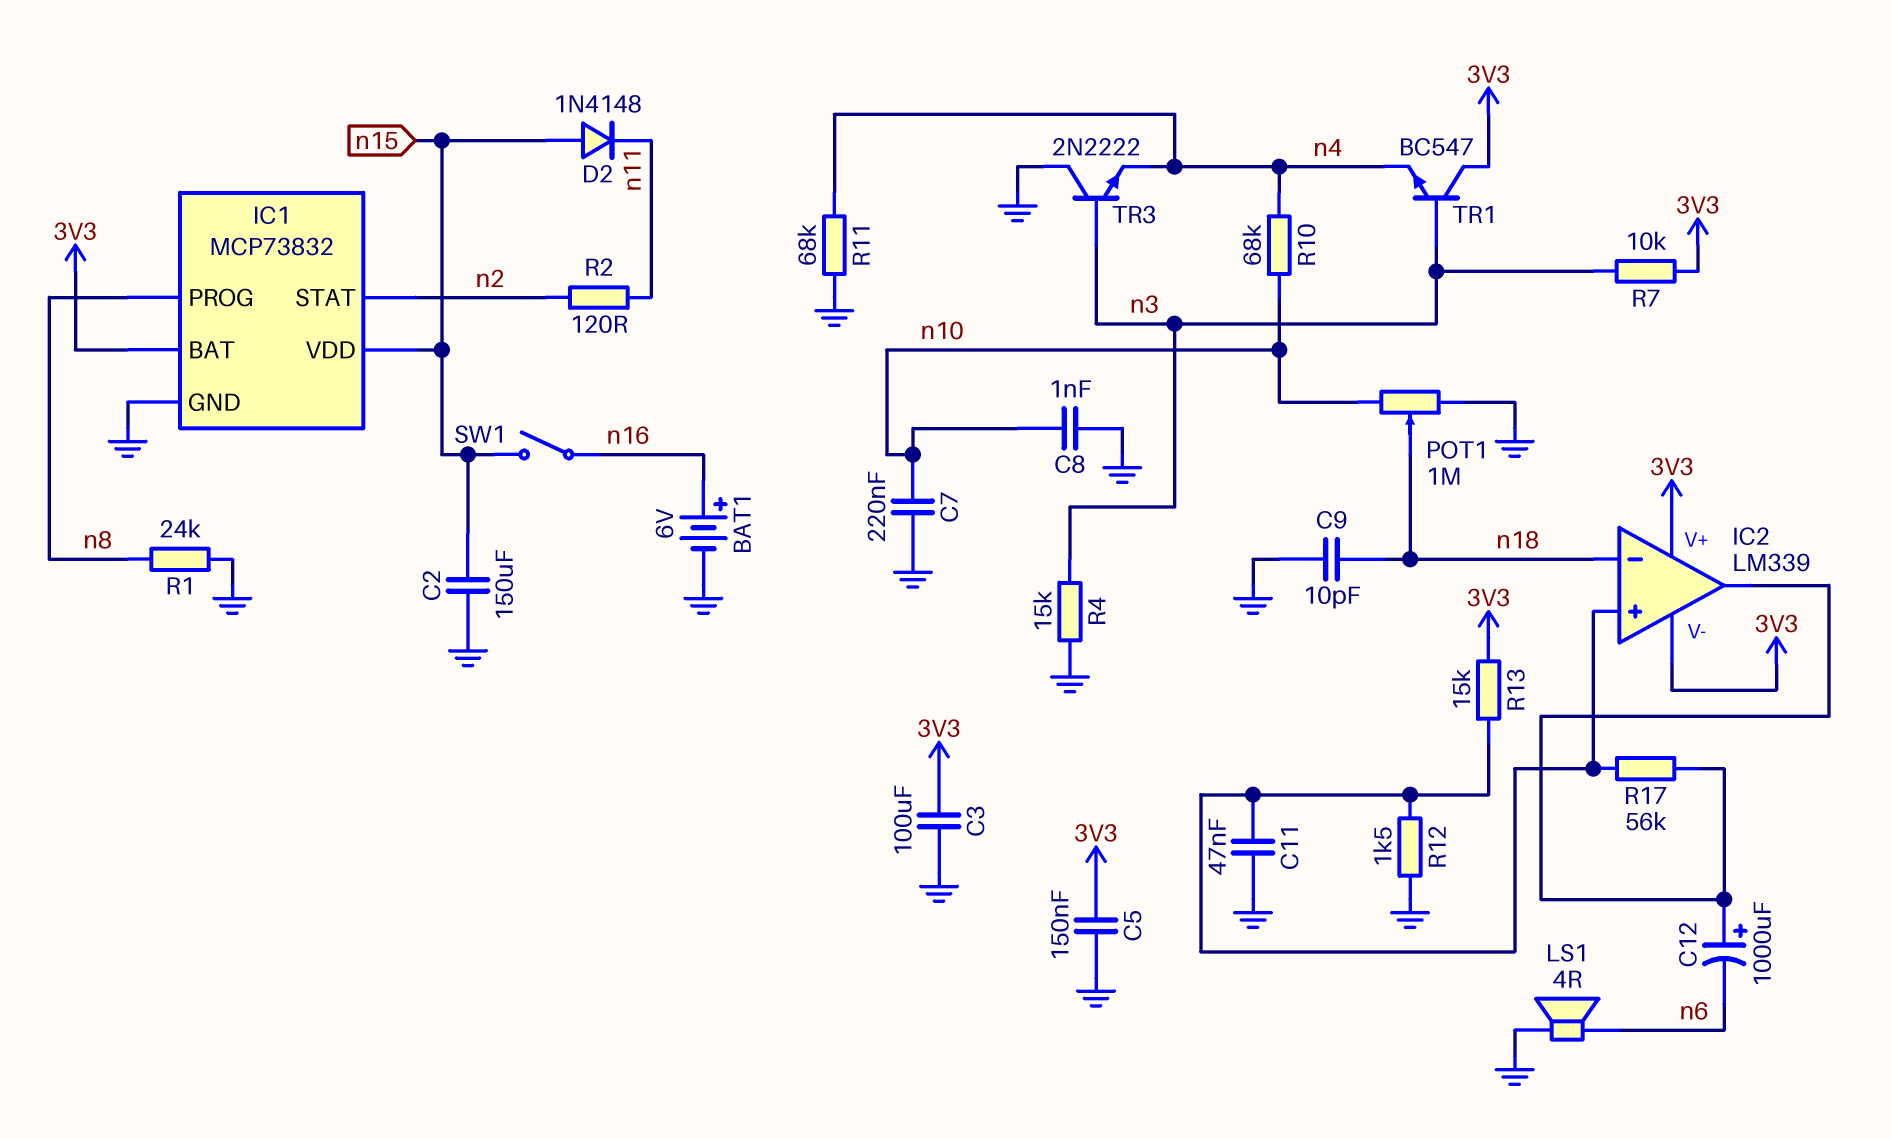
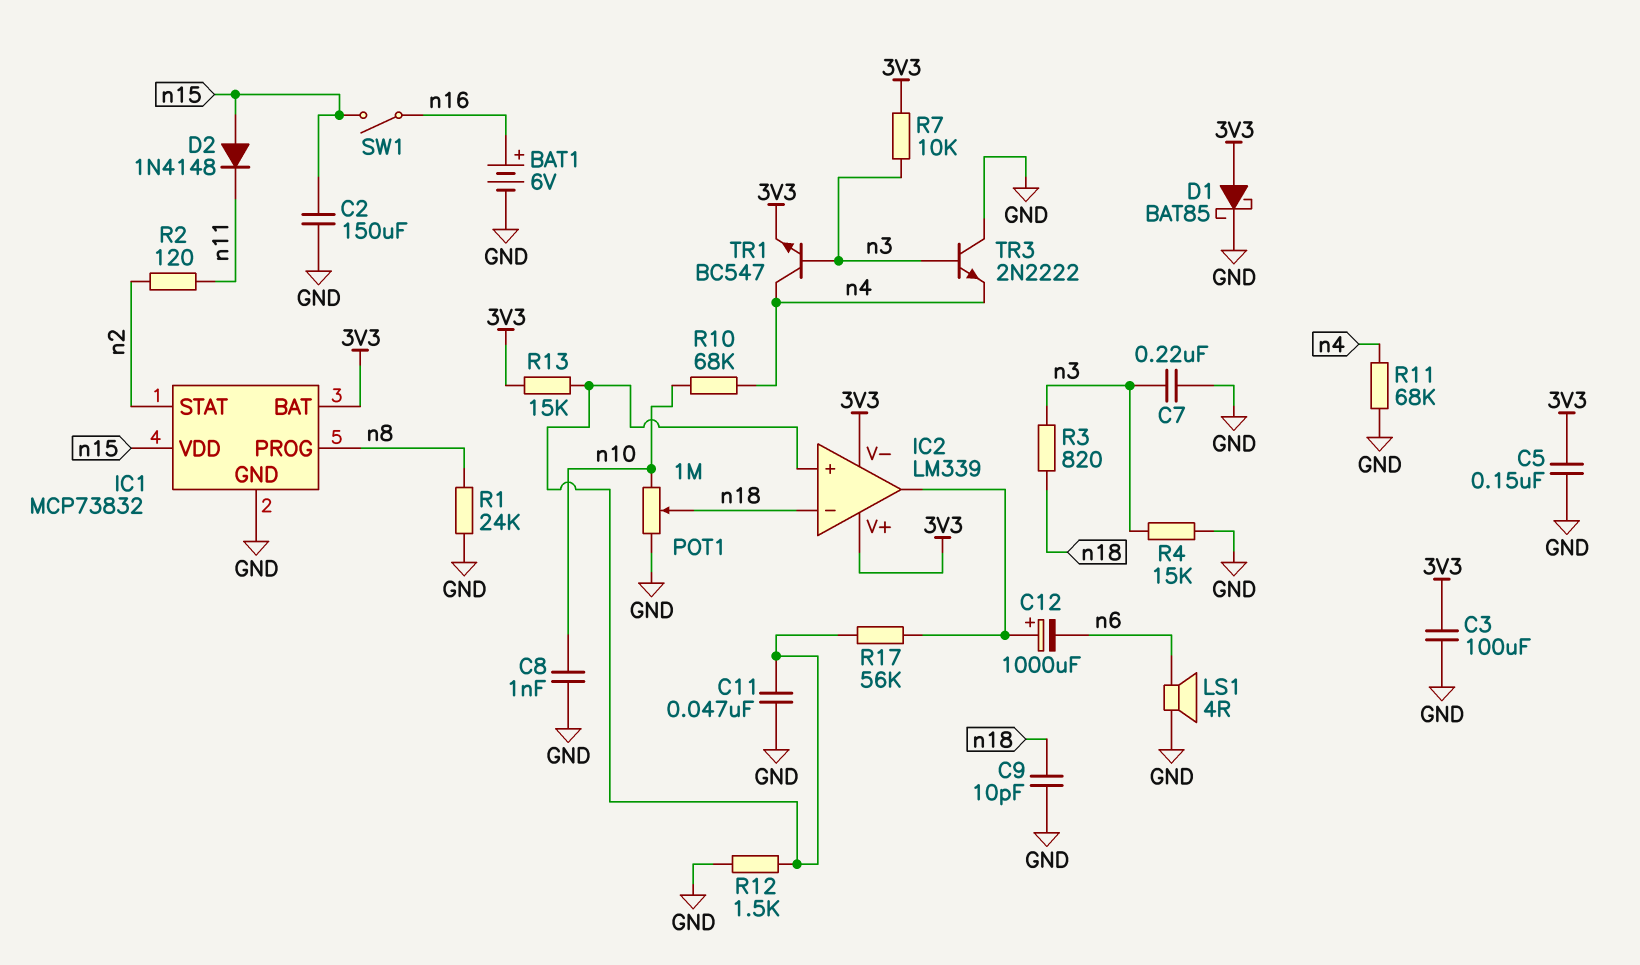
C7: 220nF (GND, n10) -> 220nF (GND, n3)
D1: none -> schottky BAT85 (A 3V3, K GND)
R3: none -> 820 (n3, n18)
TR1: NPN BC547 (B n3, C 3V3, E n4) -> NPN BC547 (B n3, C n4, E 3V3)

